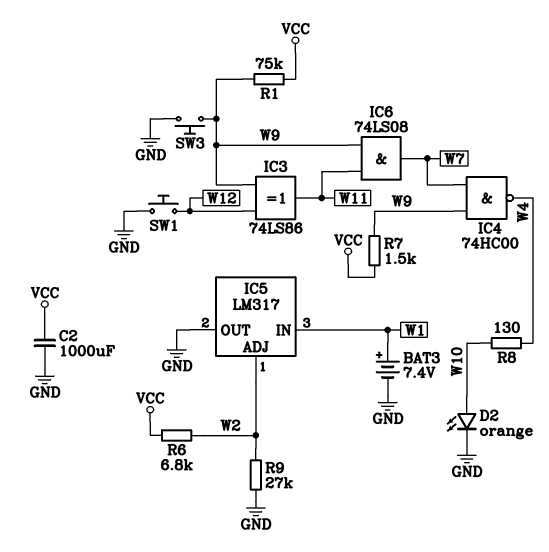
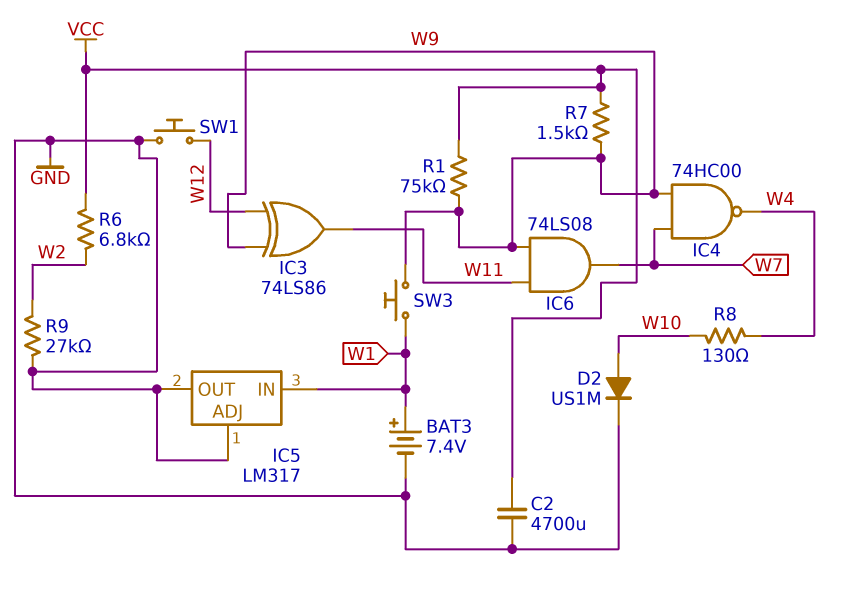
C2: 1000uF (GND, VCC) -> 4700uF (GND, VCC)
D2: LED orange (A W10, K GND) -> diode US1M (A W10, K GND)
IC5 pin ADJ: W2 -> GND
SW3: button (GND, W9) -> button (W1, W9)

